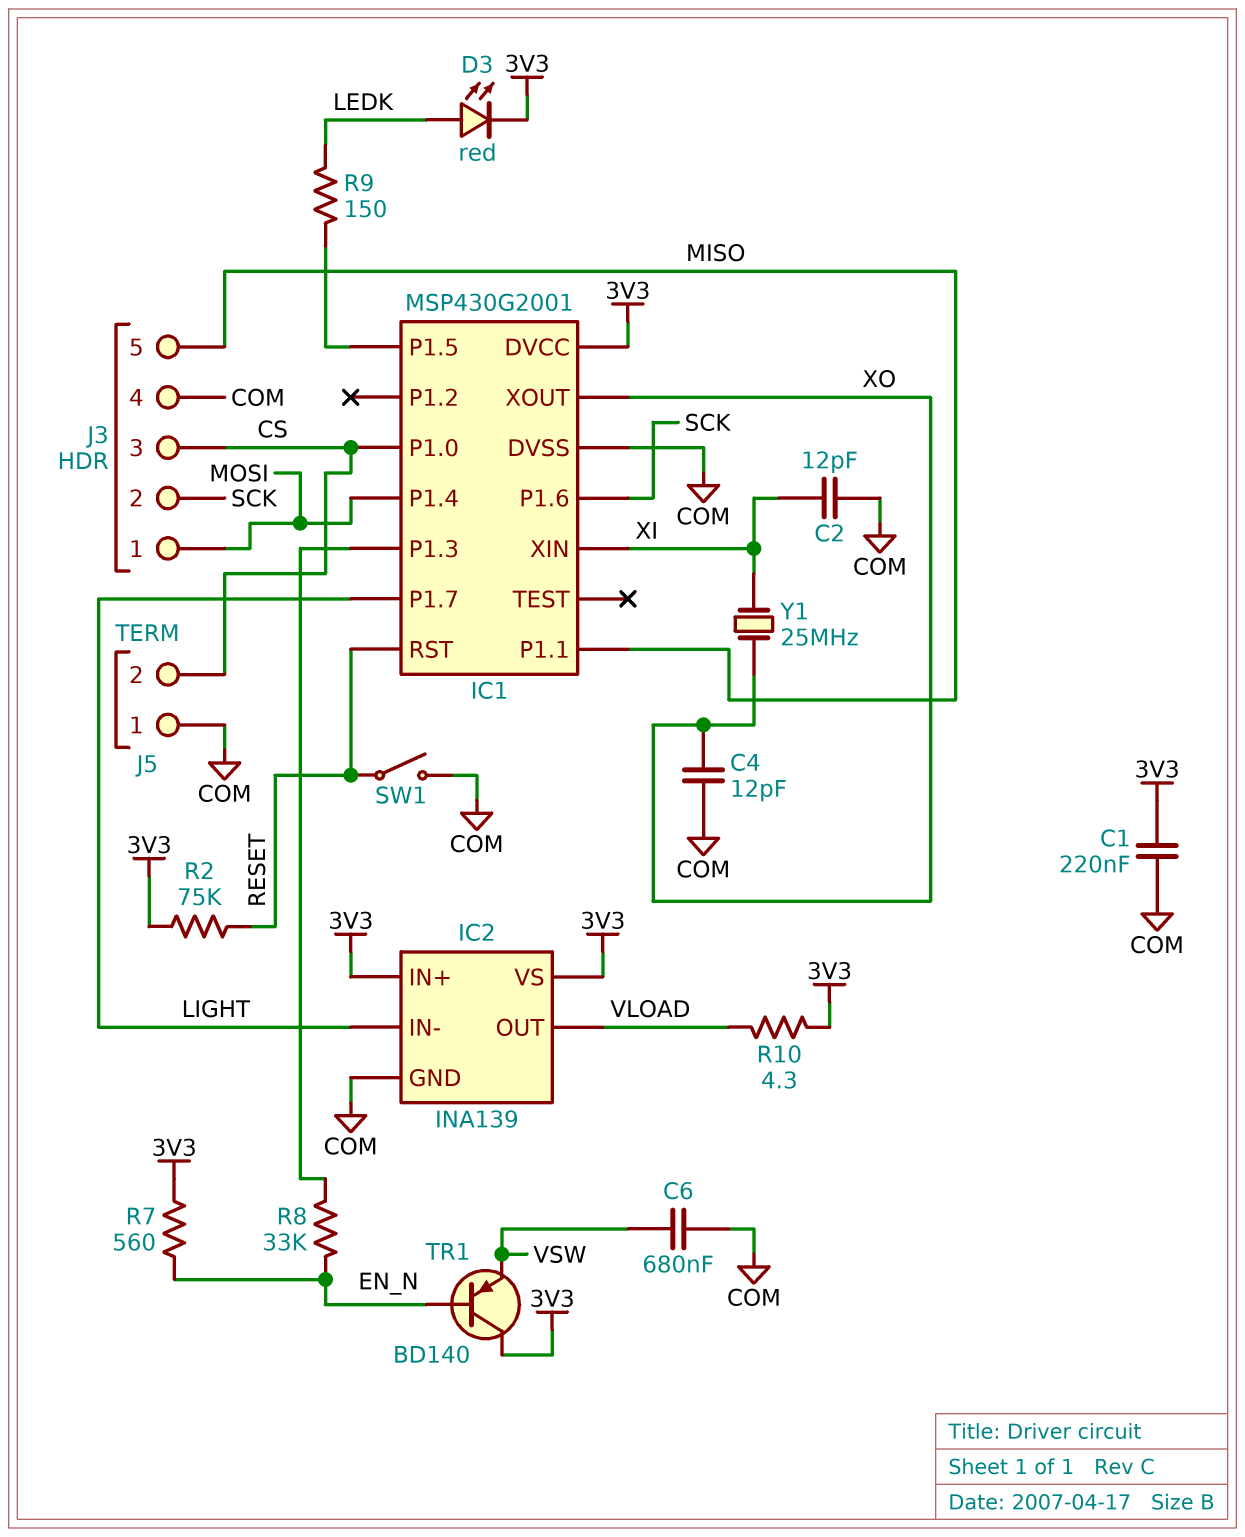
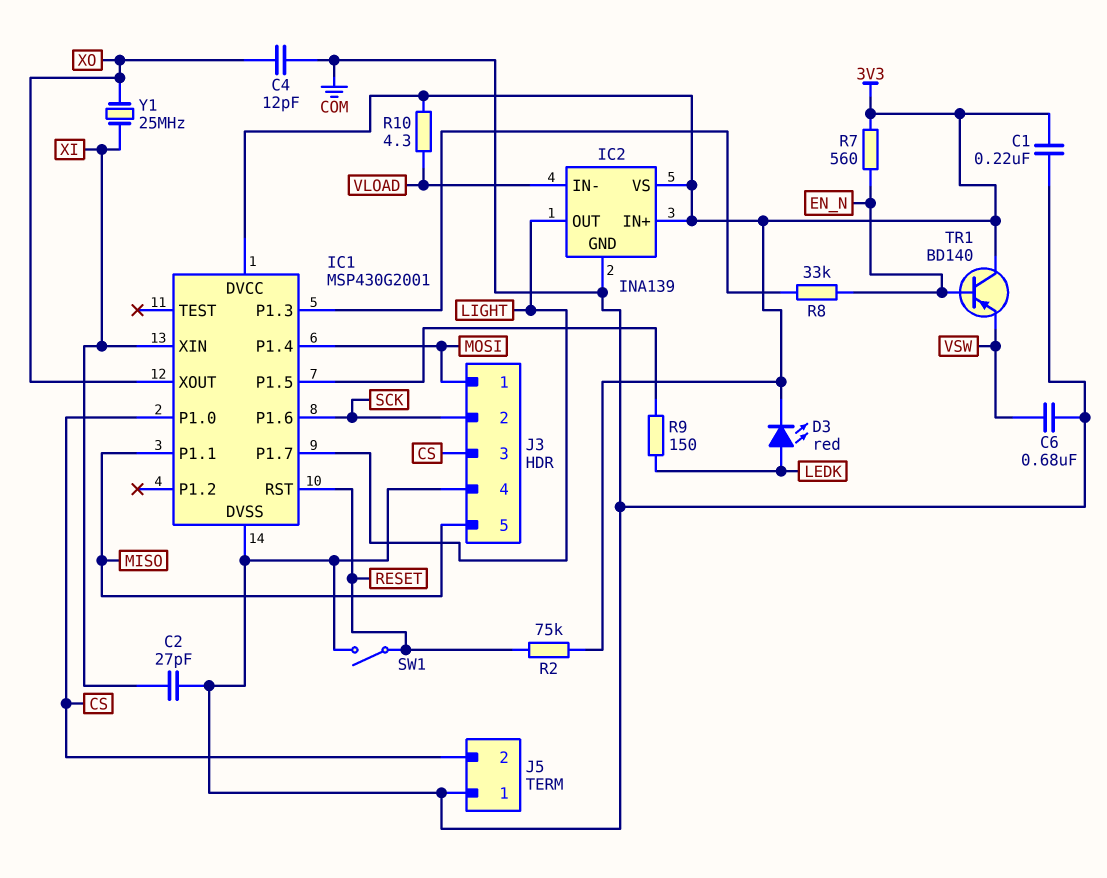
C2: 12pF (COM, XI) -> 27pF (COM, XI)
IC2 pin IN-: LIGHT -> VLOAD
IC2 pin OUT: VLOAD -> LIGHT

